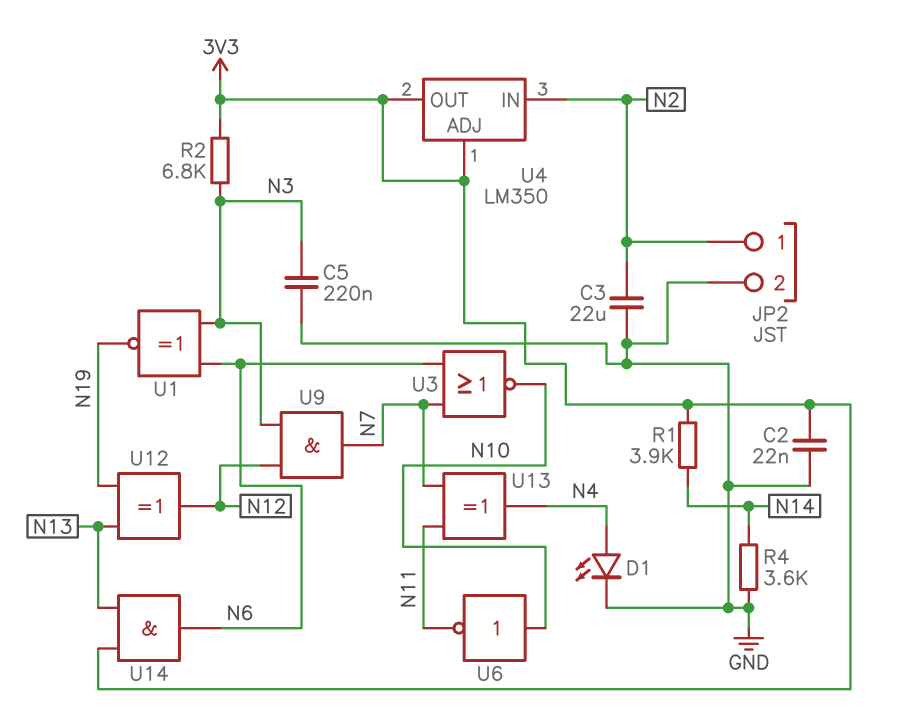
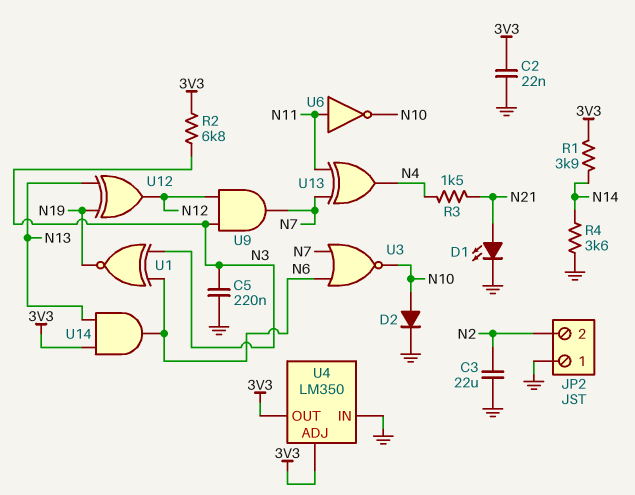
D1: LED (A N4, K GND) -> LED (A N21, K GND)
D2: none -> diode (A N10, K GND)
JP2 pin 1: N2 -> GND
JP2 pin 2: GND -> N2
R3: none -> 1.5k (N4, N21)
U4 pin IN: N2 -> GND
U6: NOT (in N10, out N11) -> NOT (in N11, out N10)

